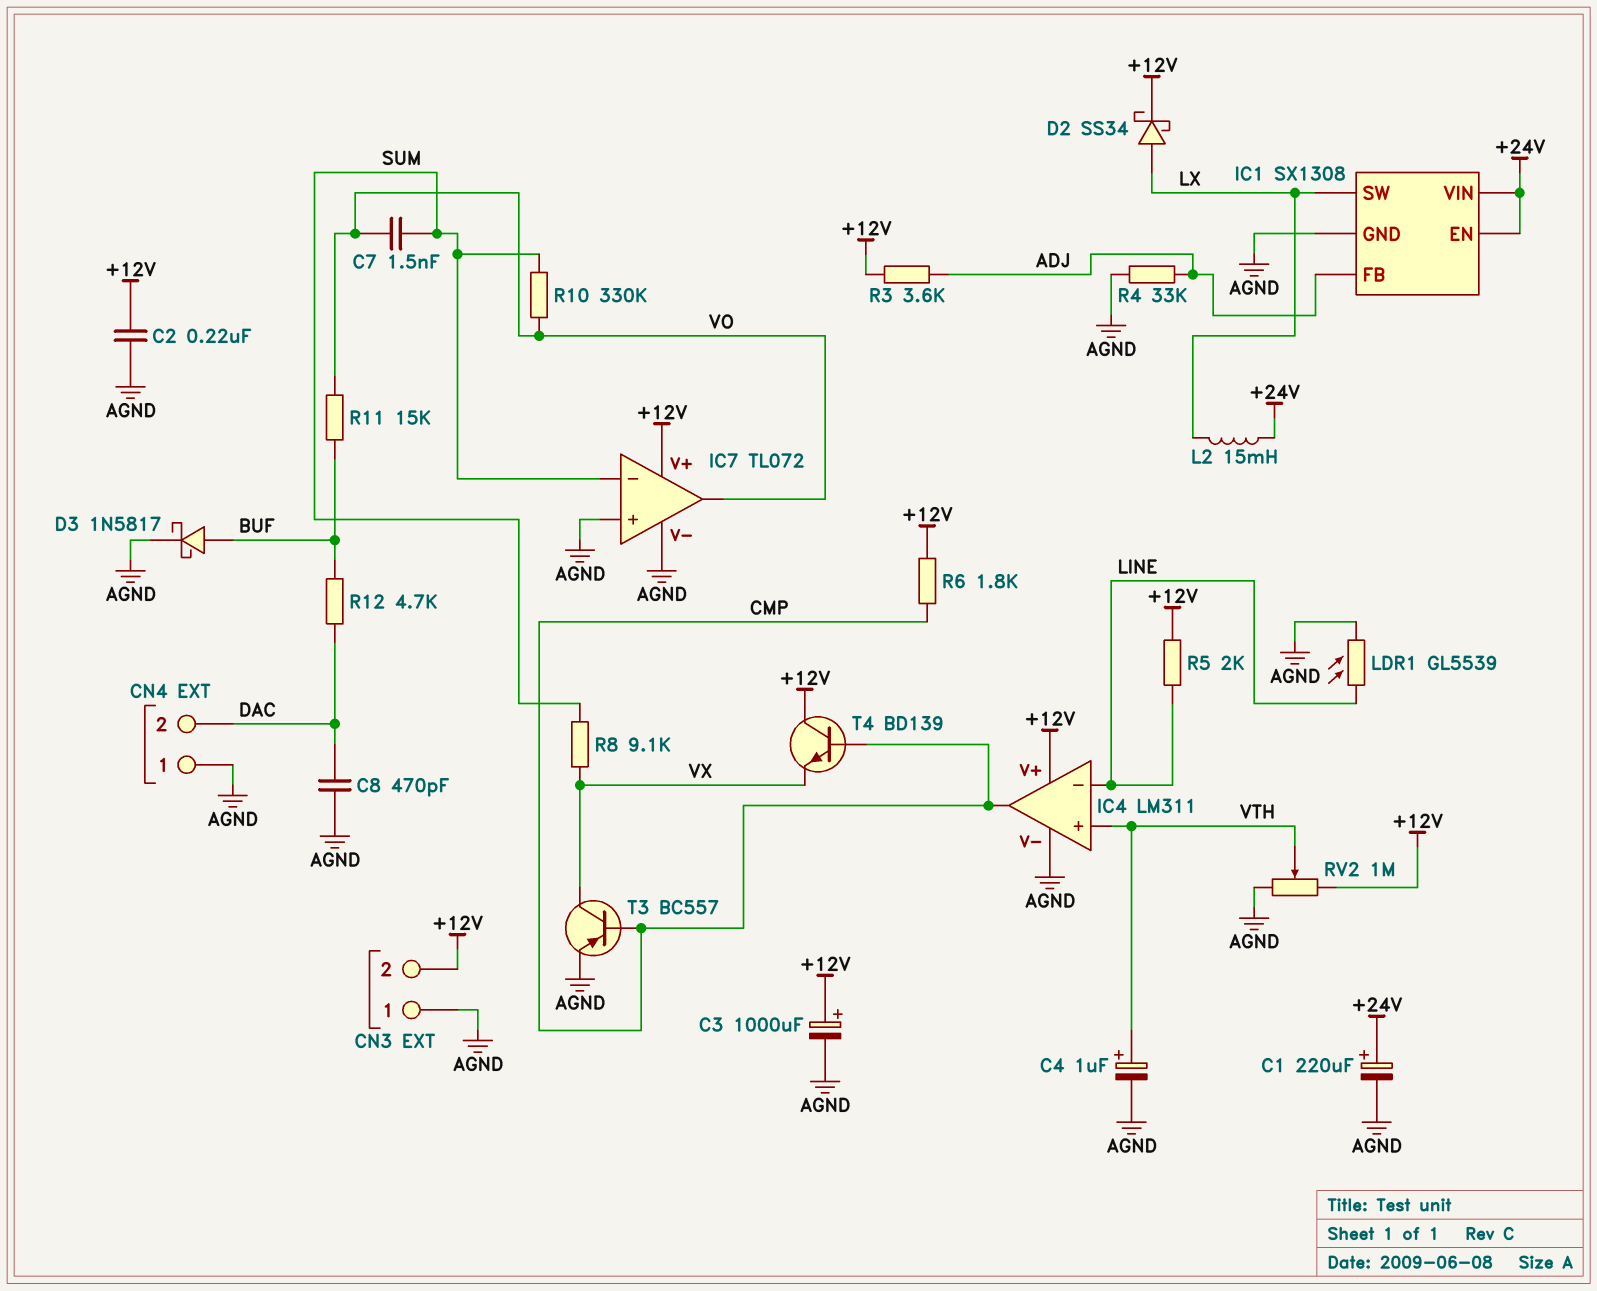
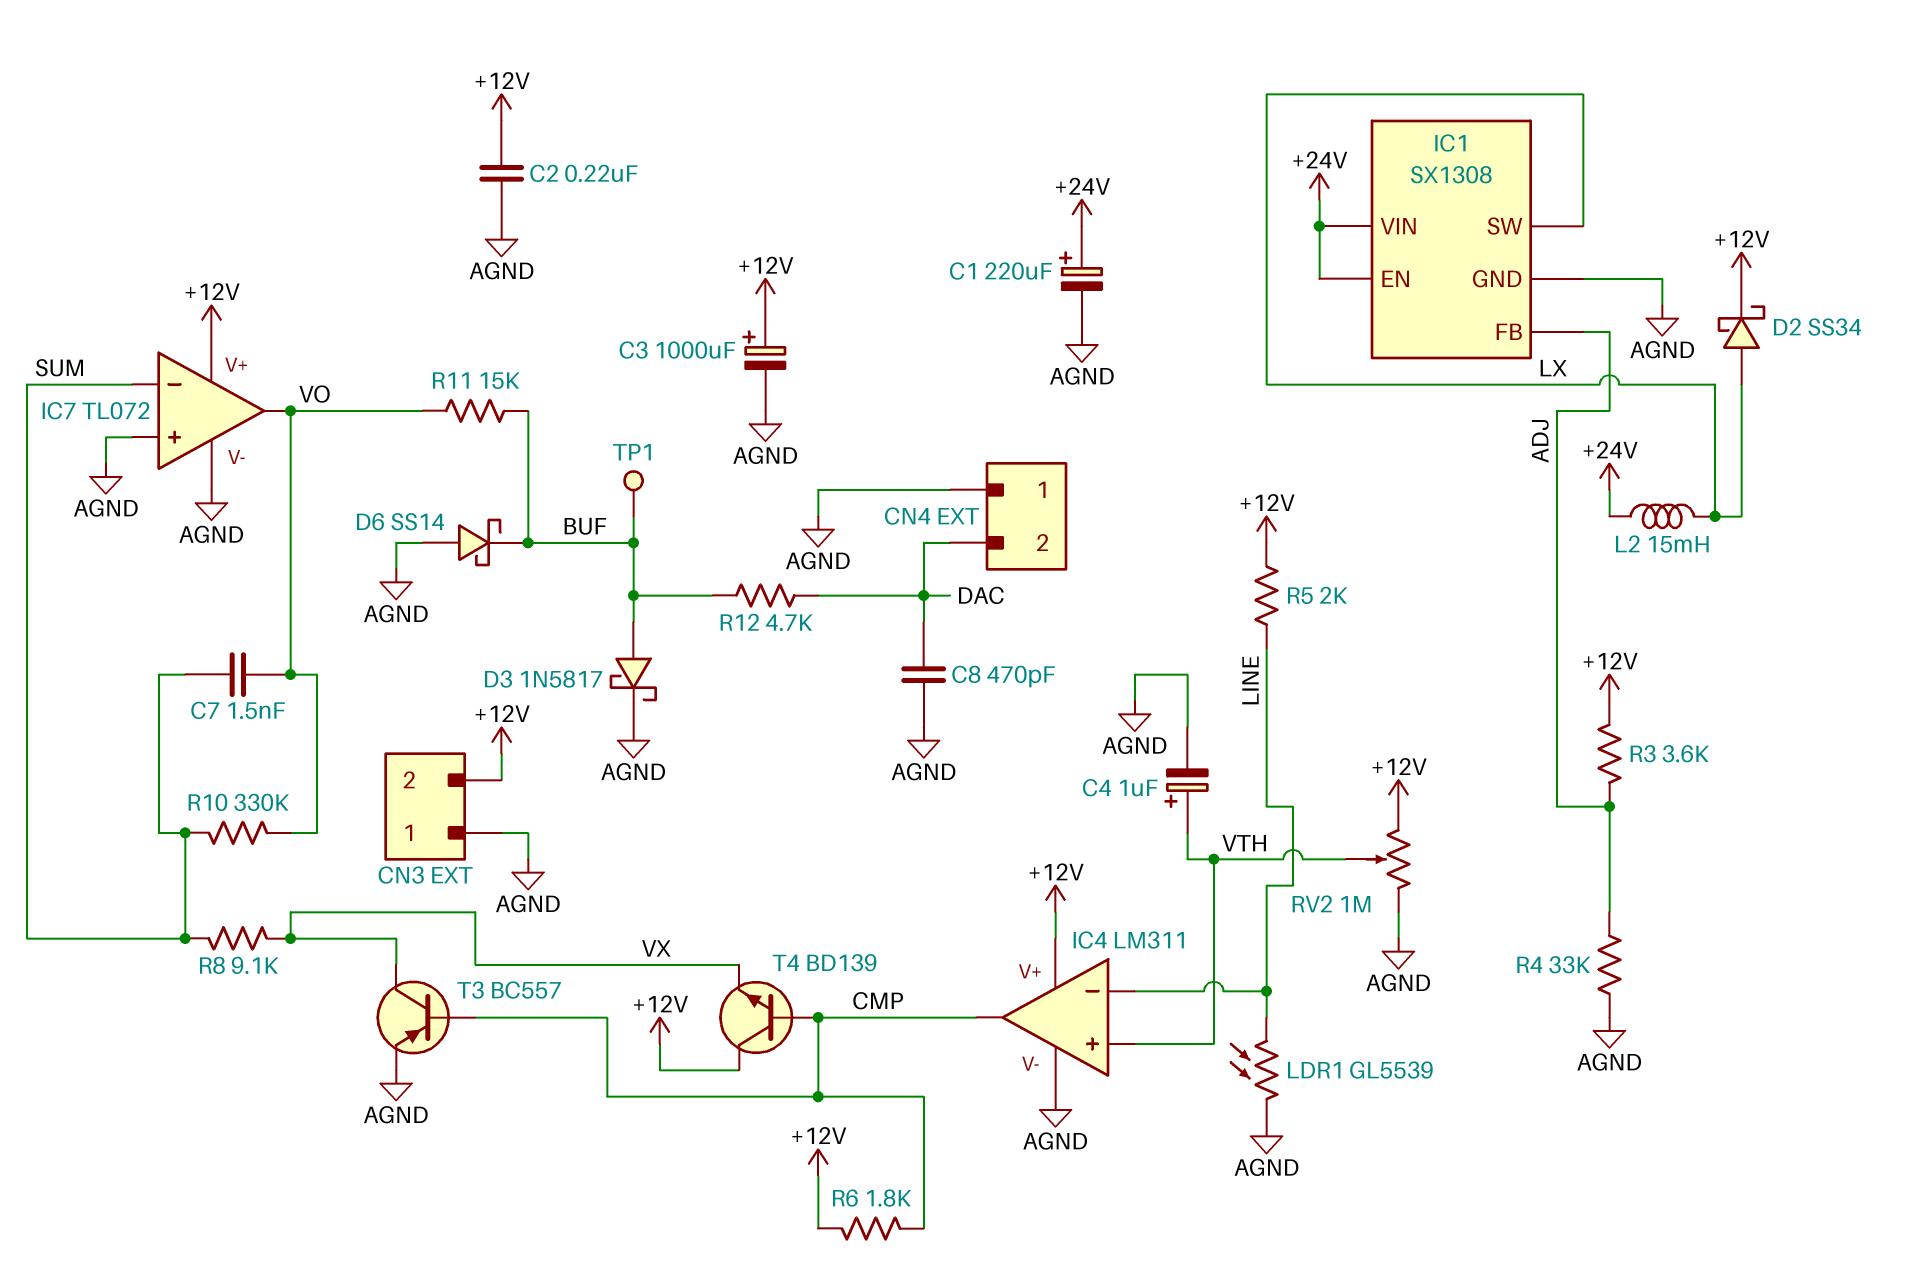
D6: none -> schottky SS14 (A AGND, K BUF)
TP1: none -> test point (BUF)

